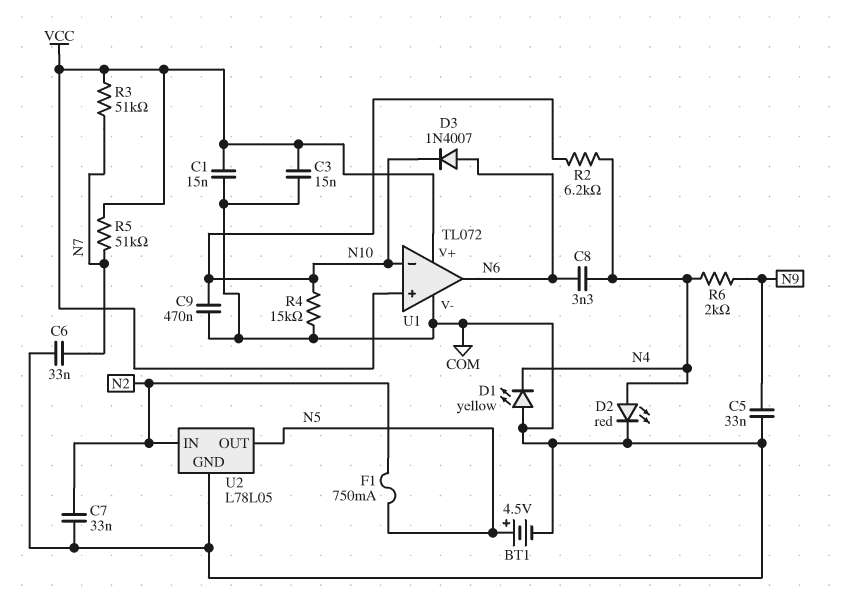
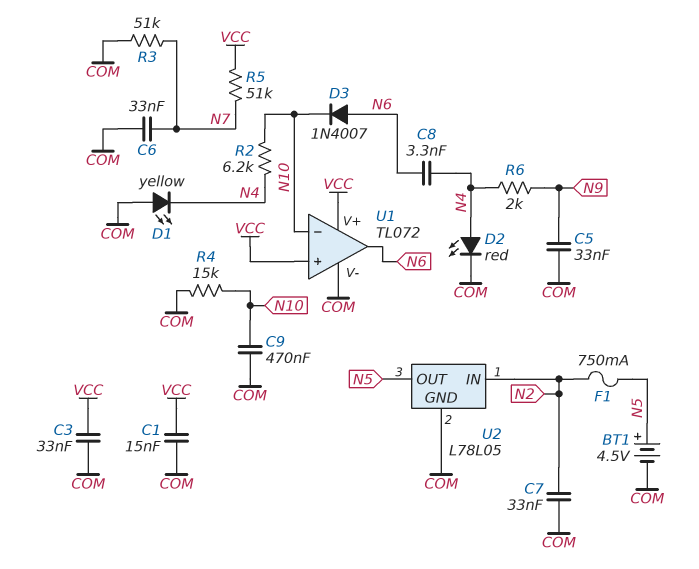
C3: 15nF (COM, VCC) -> 33nF (COM, VCC)
R3: 51k (N7, VCC) -> 51k (COM, N7)

